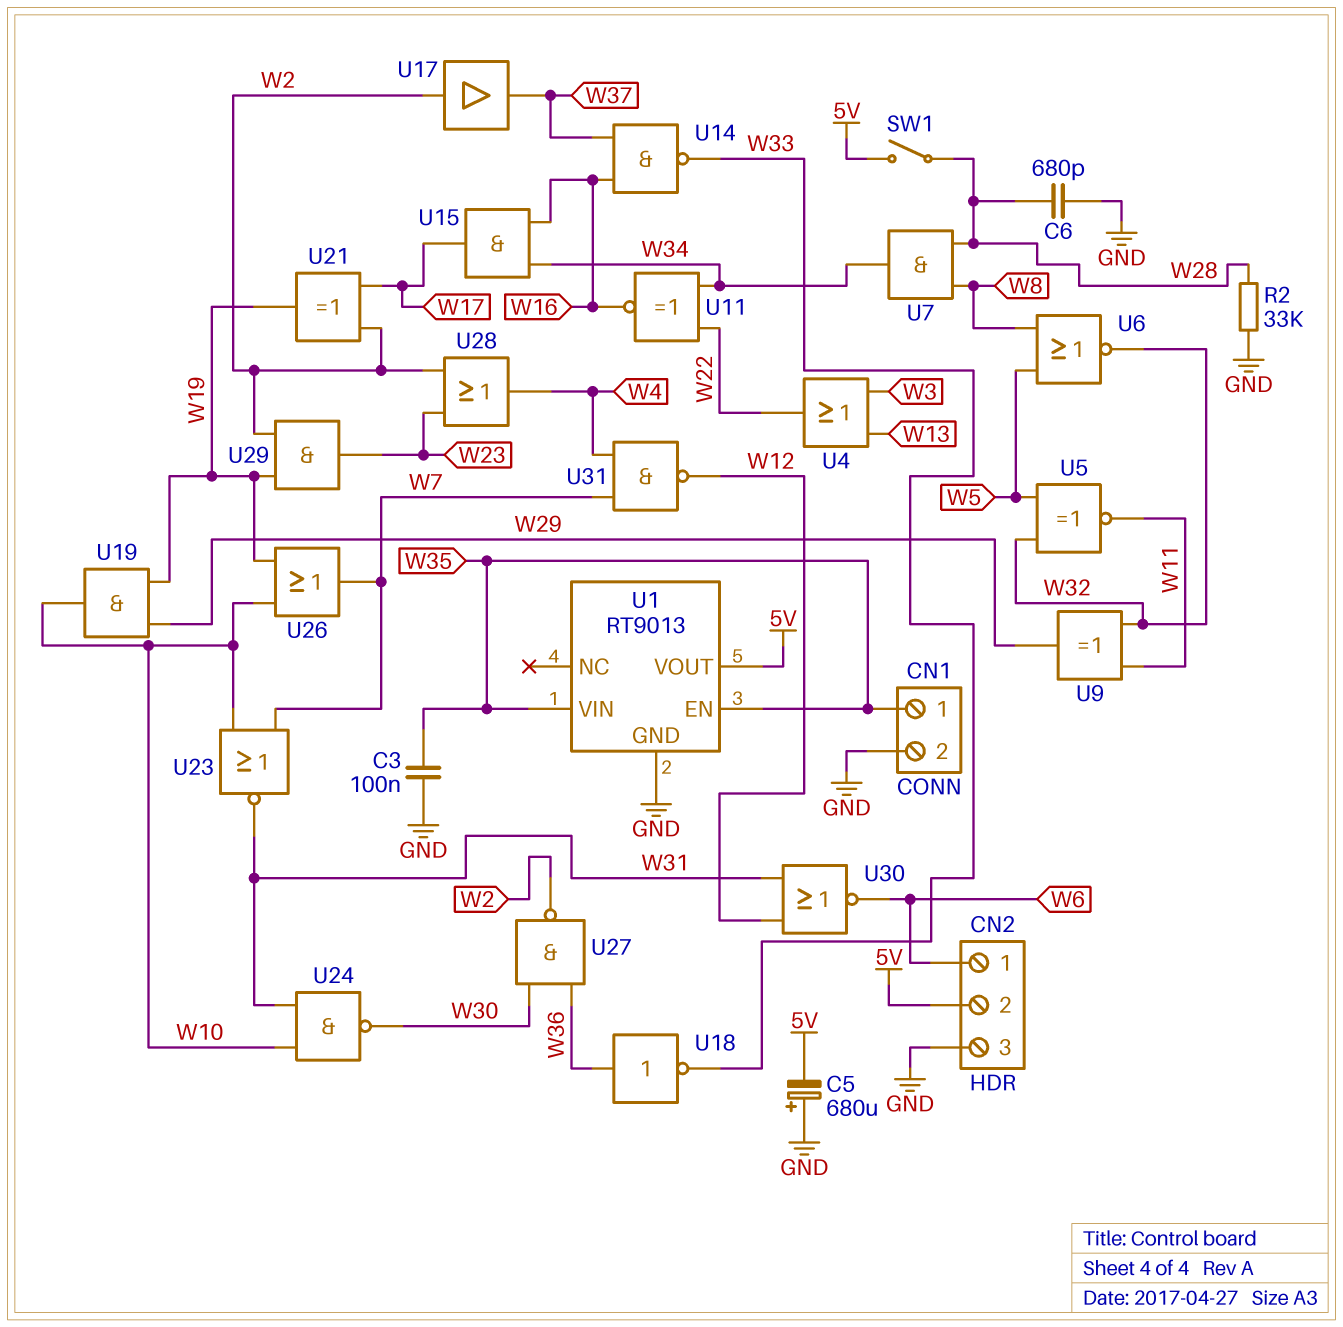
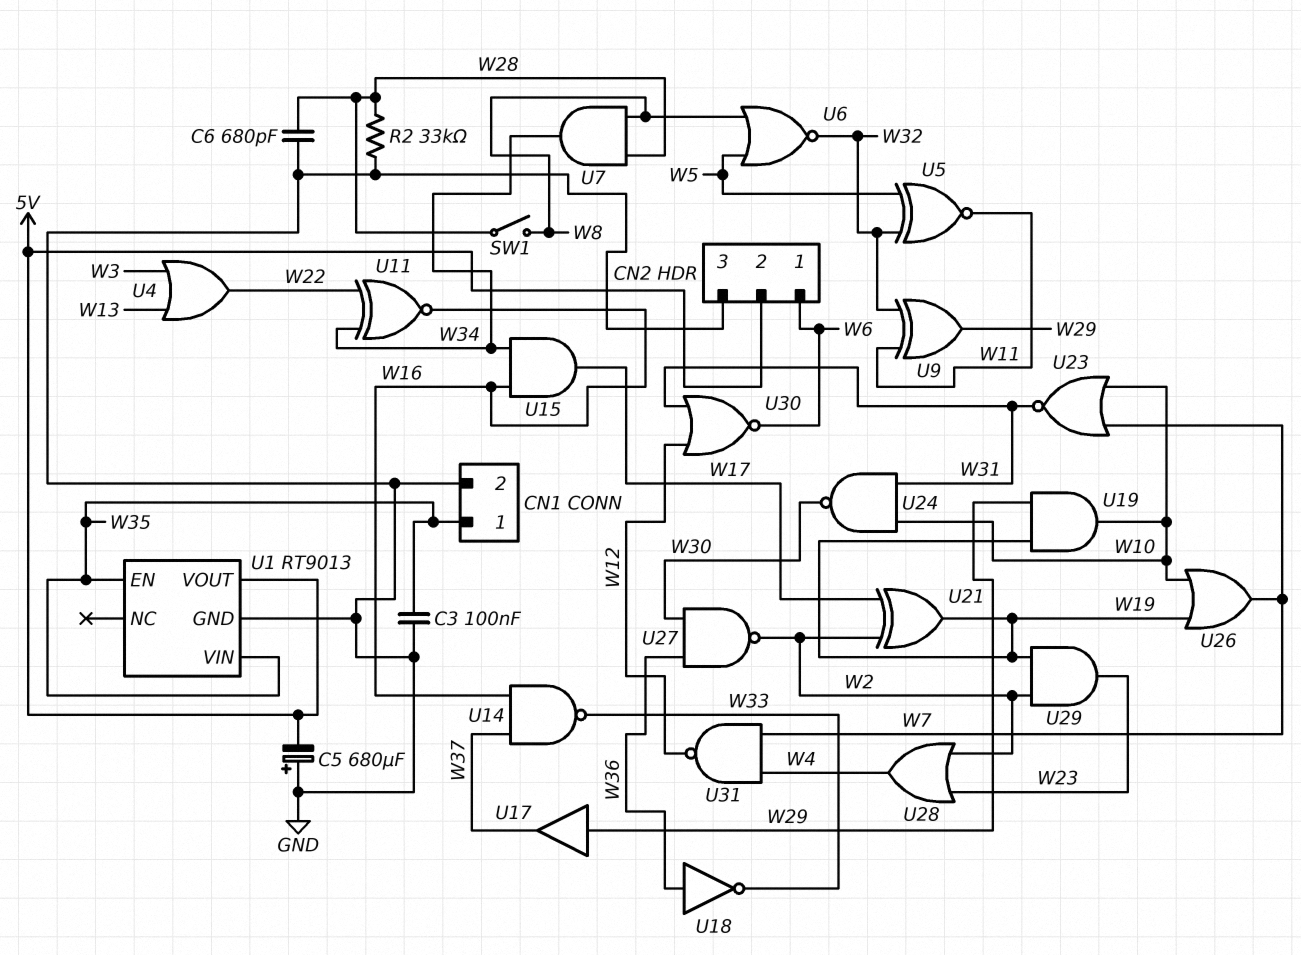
SW1: switch (5V, W28) -> switch (W8, W28)
U17: buffer (in W2, out W37) -> buffer (in W29, out W37)

